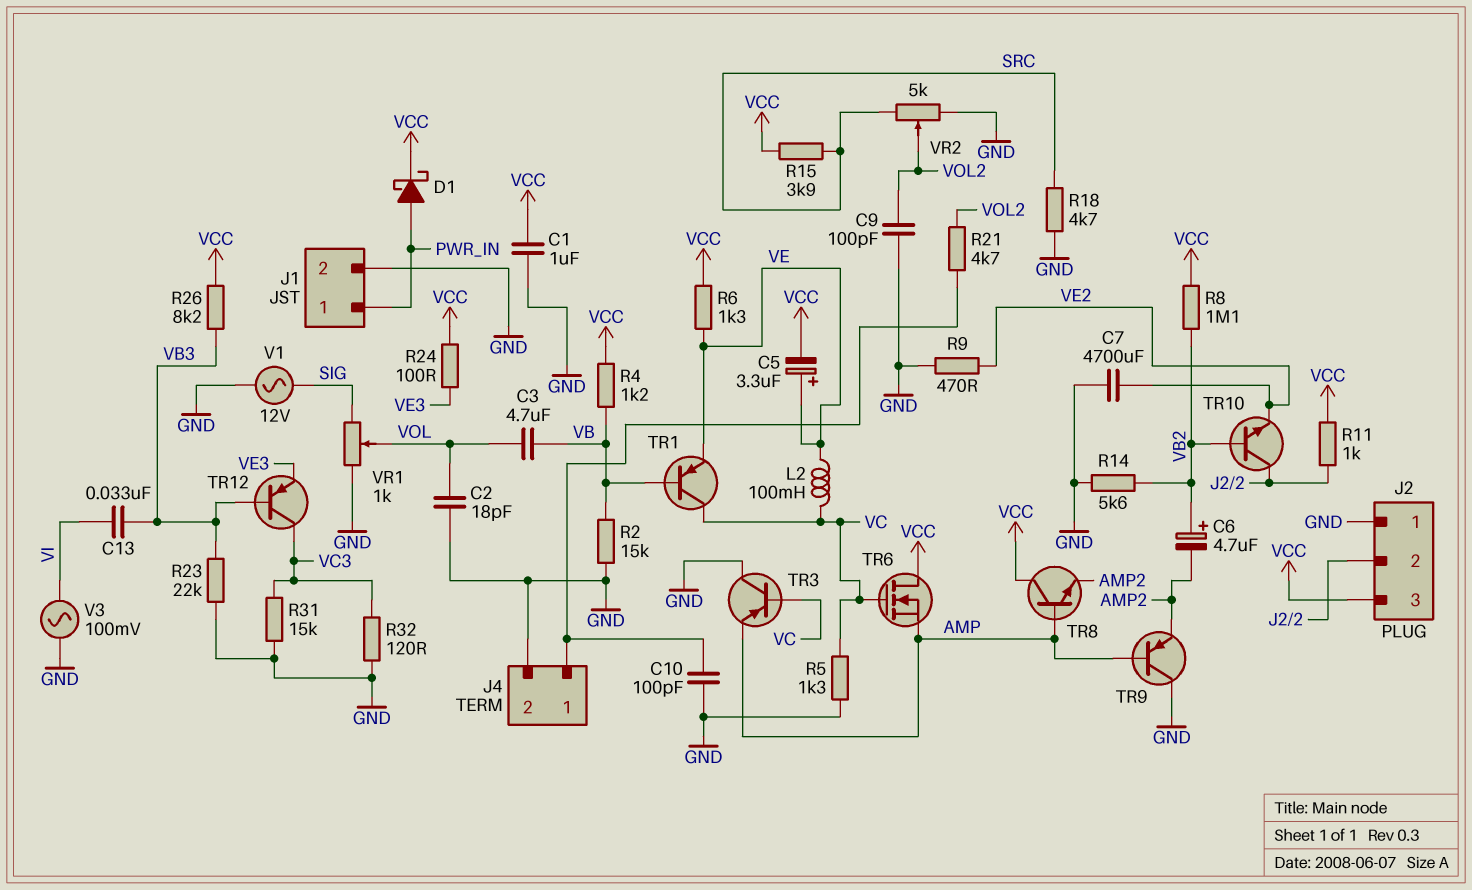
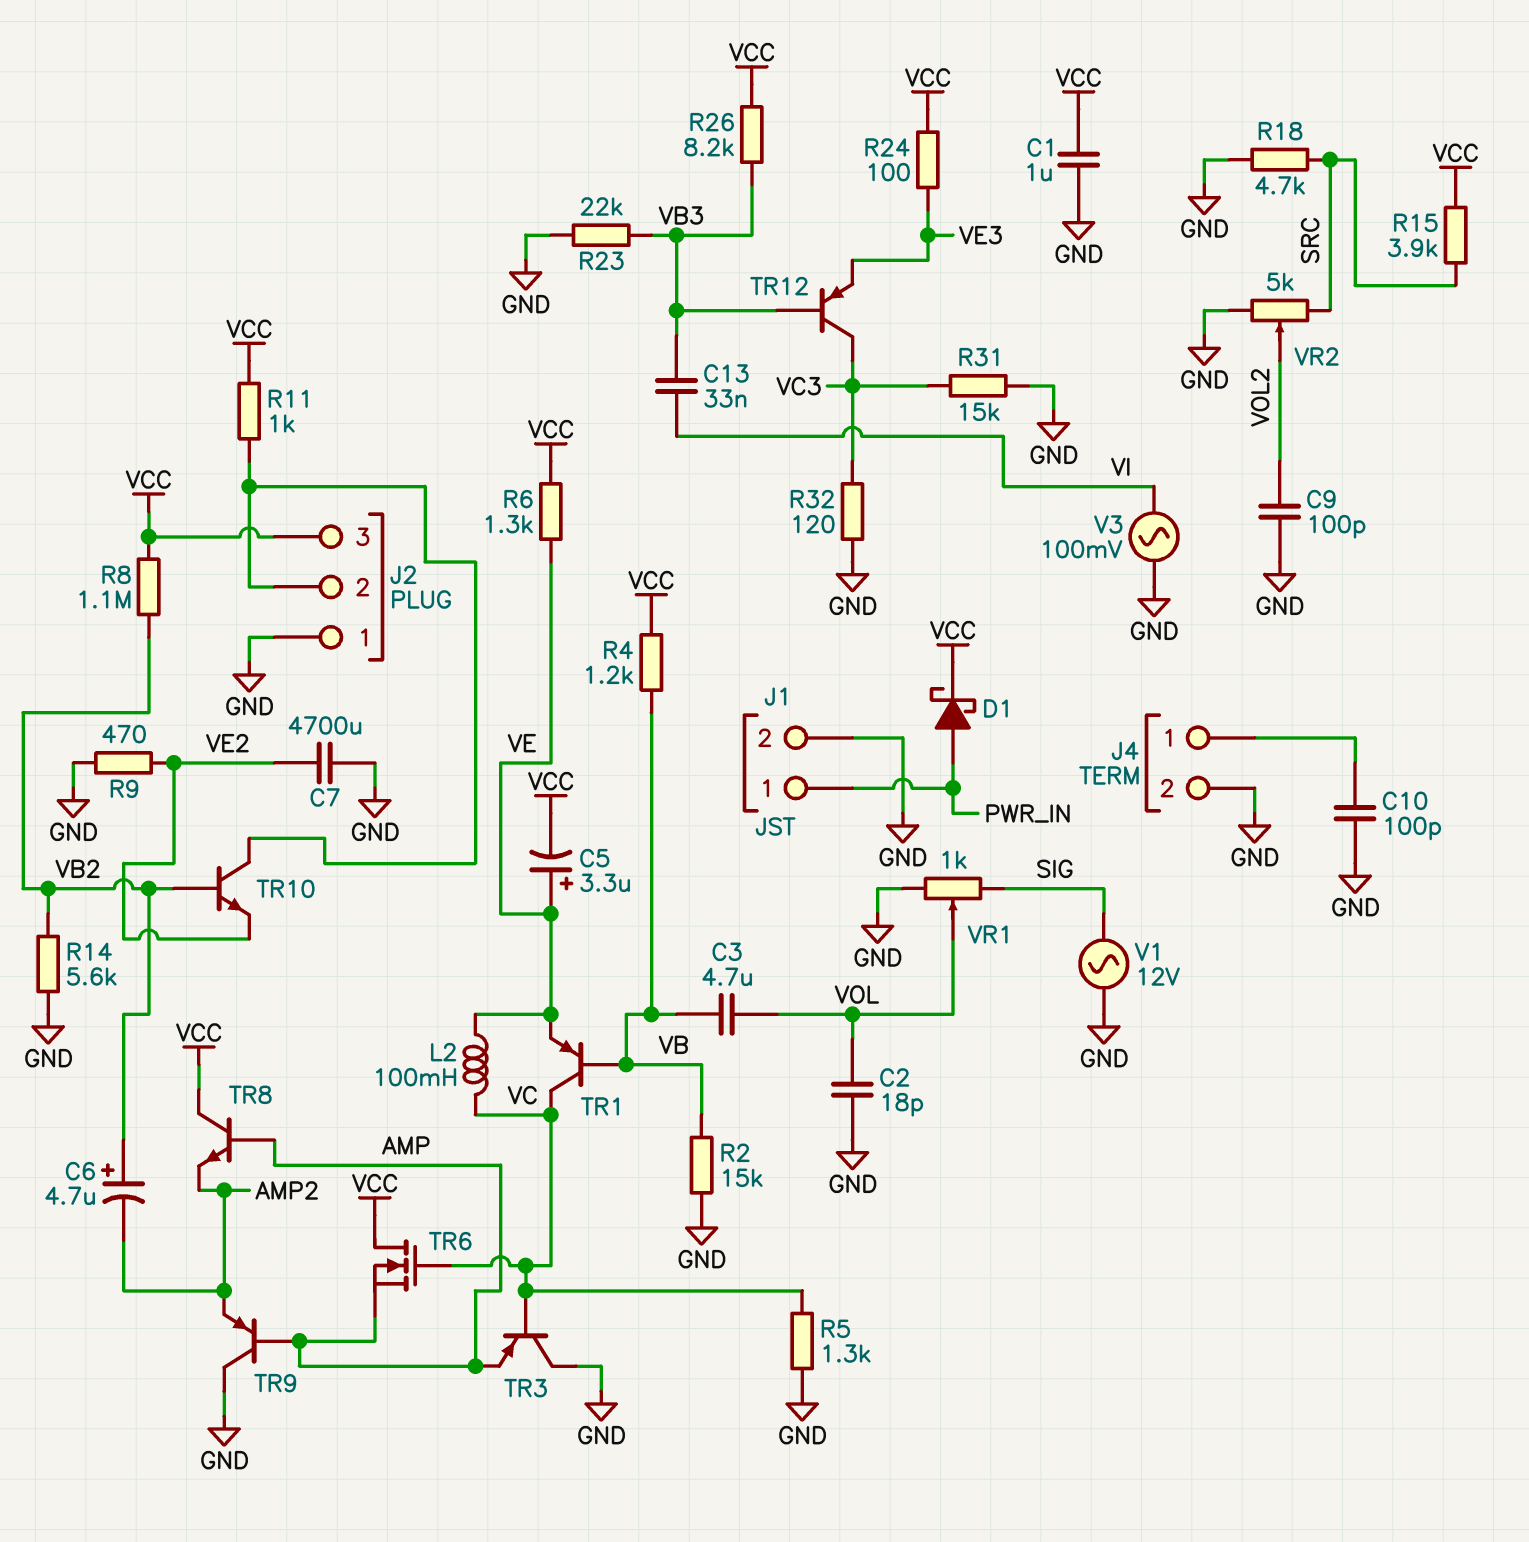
R21: 4.7k (J4/1, VOL2) -> none

